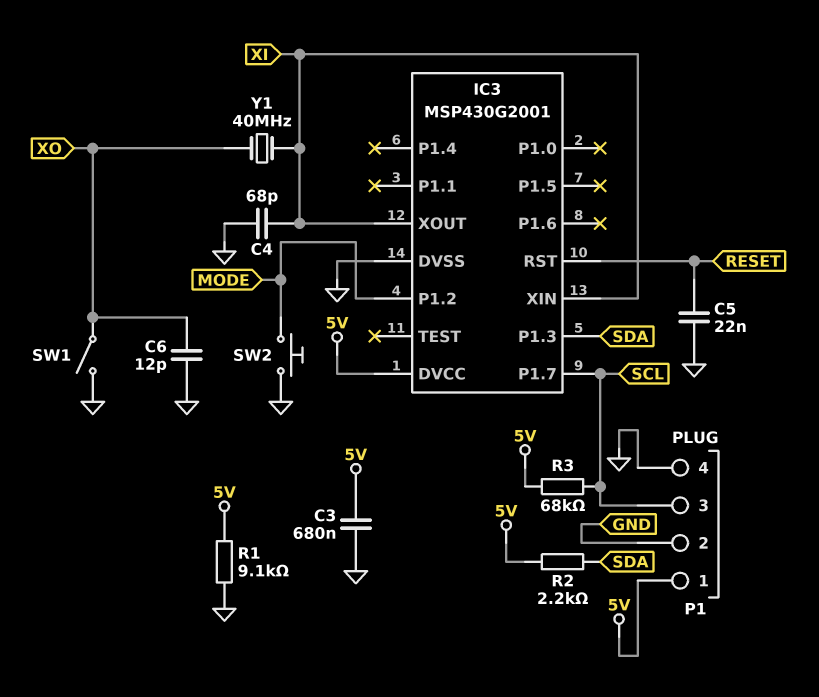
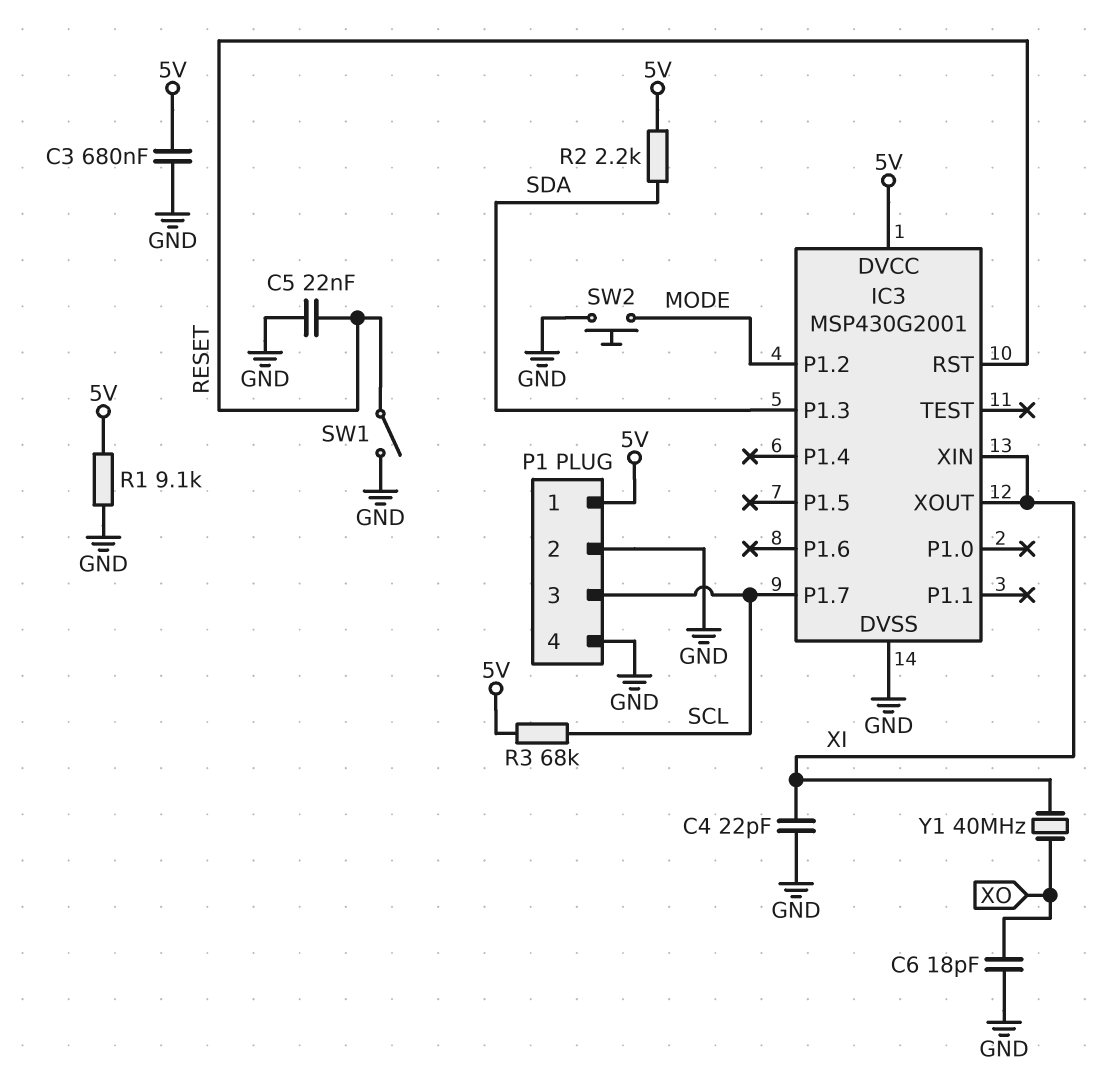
C4: 68pF (GND, XI) -> 22pF (GND, XI)
C6: 12pF (GND, XO) -> 18pF (GND, XO)
SW1: switch (GND, XO) -> switch (GND, RESET)

